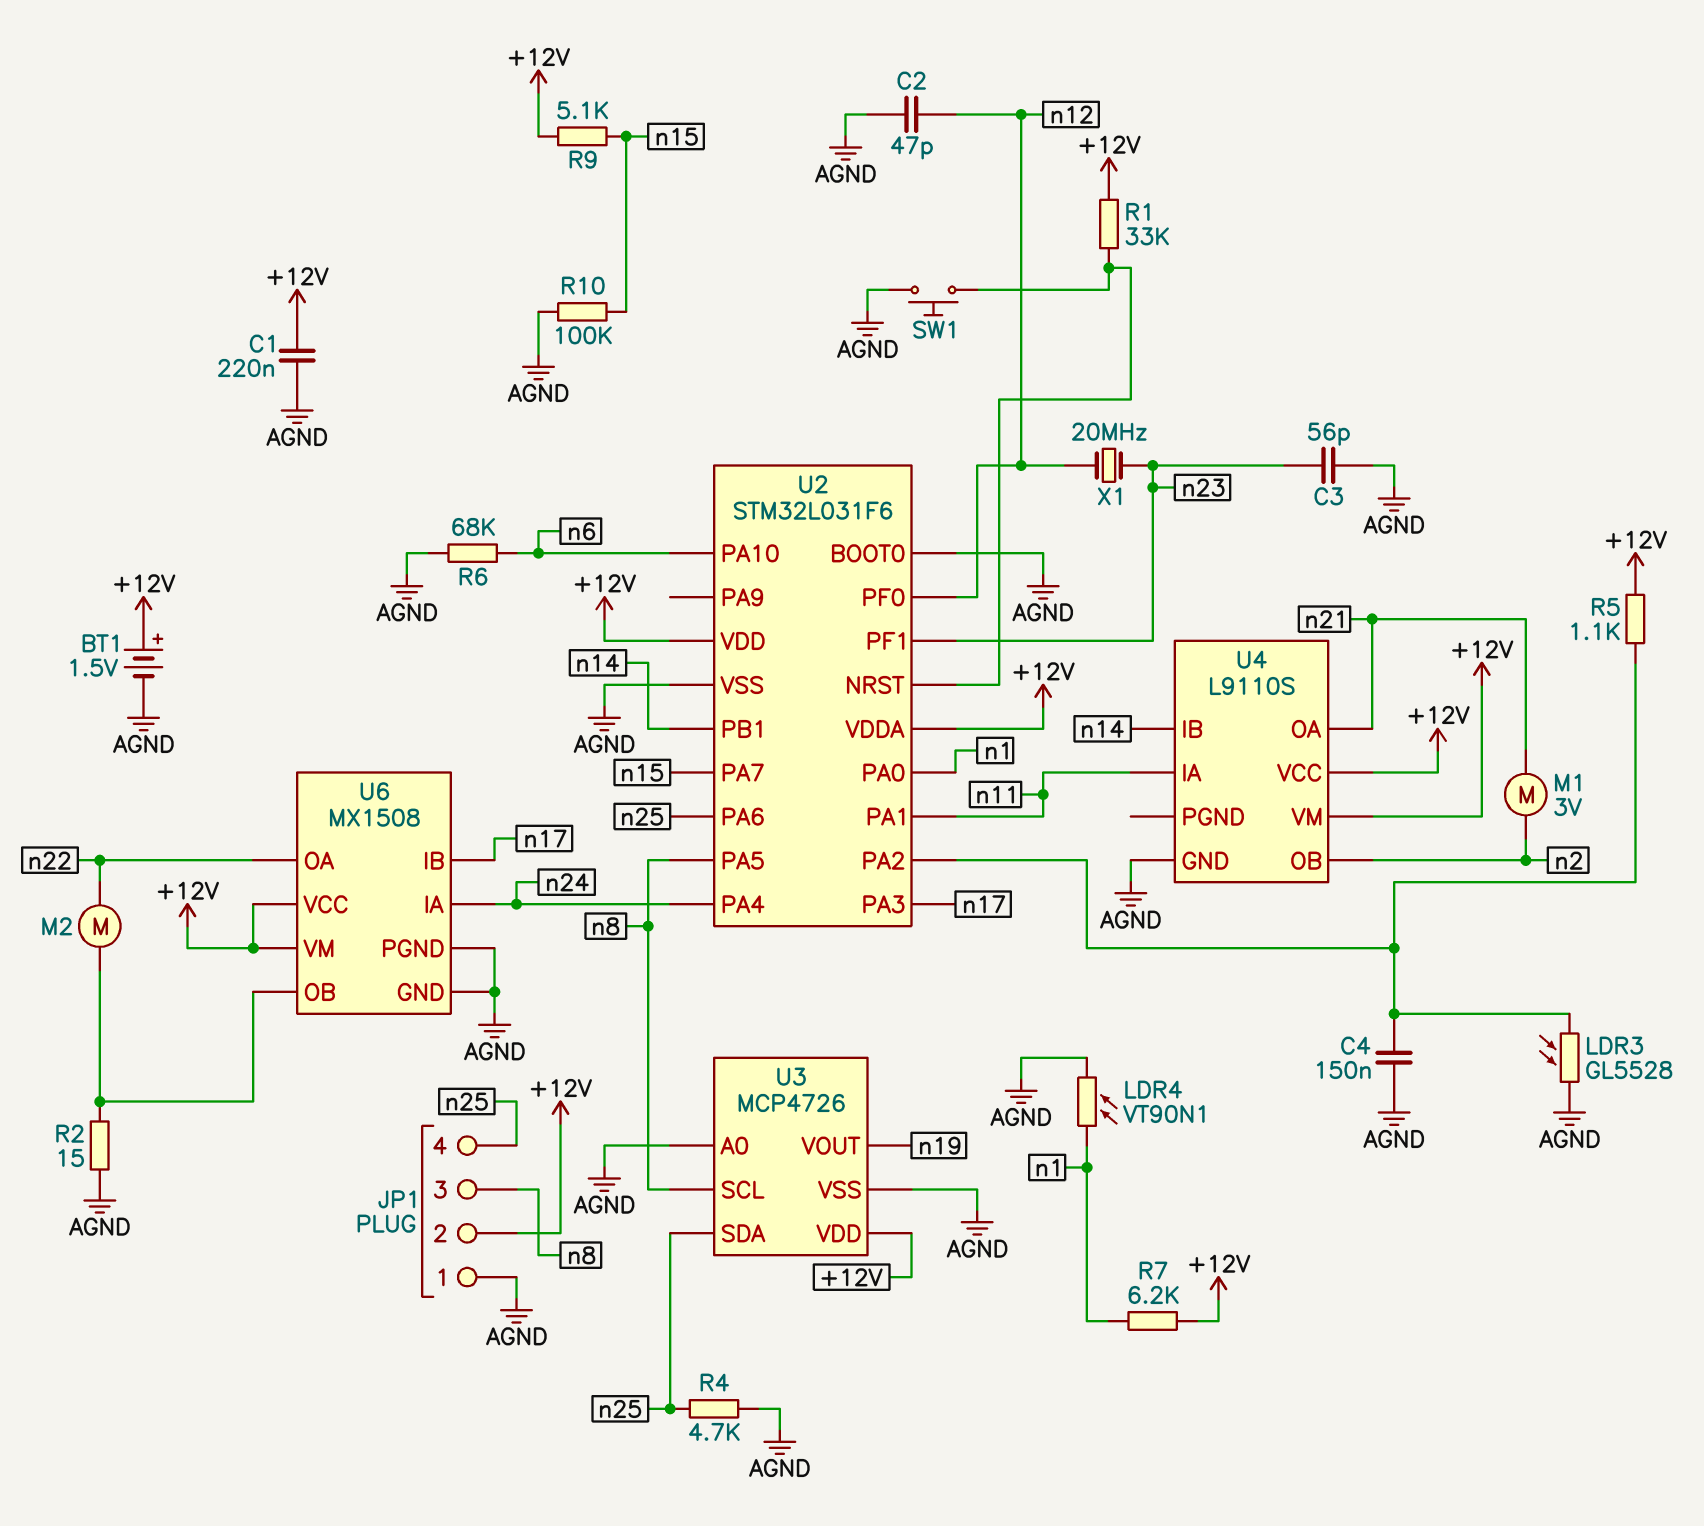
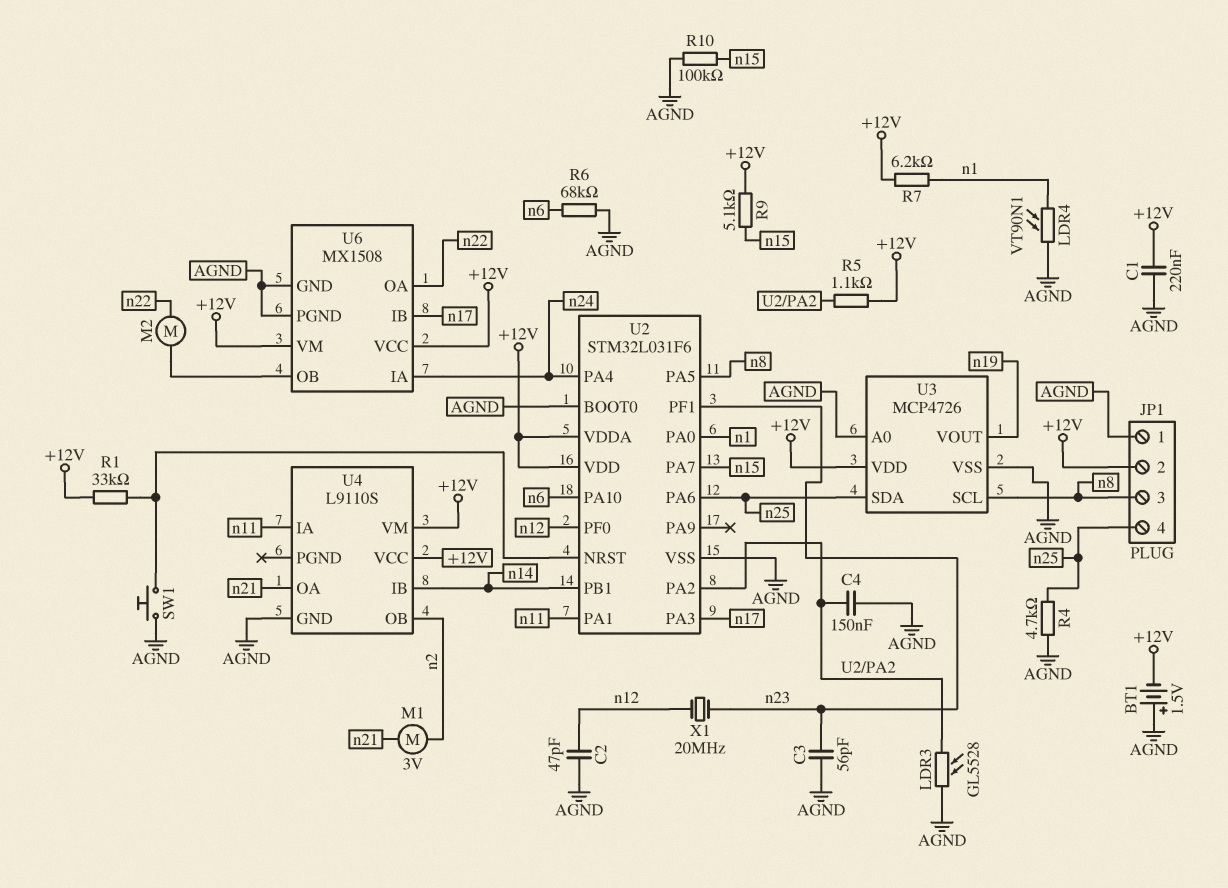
BT1: 1.5V (plus +12V, minus AGND) -> 1.5V (plus AGND, minus +12V)
R2: 15 (AGND, U6/OB) -> none

